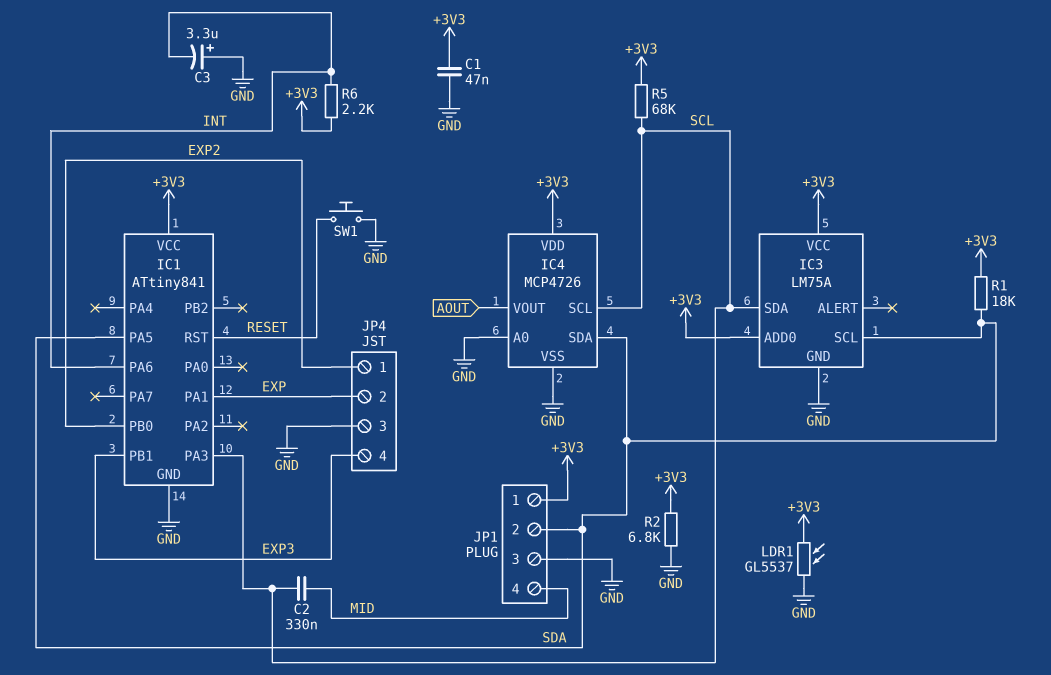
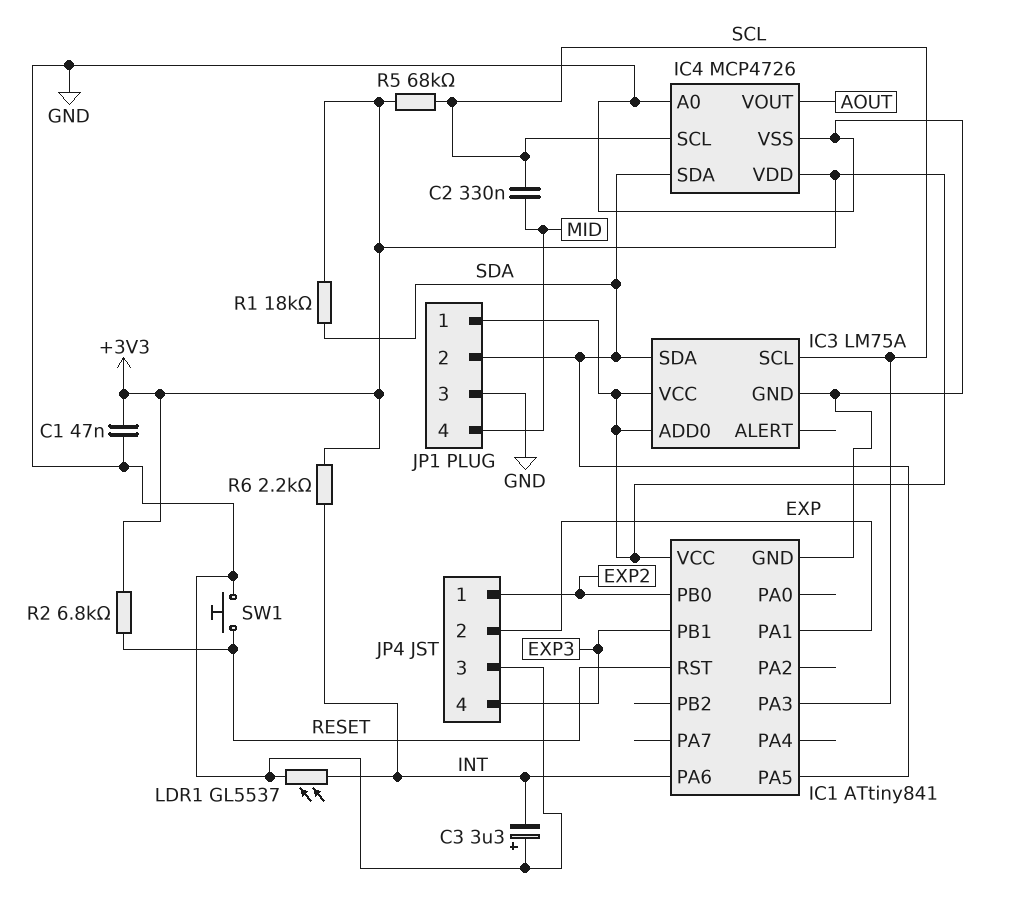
IC3 pin SCL: SDA -> SCL
IC3 pin SDA: SCL -> SDA
LDR1: GL5537 (+3V3, GND) -> GL5537 (GND, INT)
R2: 6.8k (+3V3, GND) -> 6.8k (+3V3, RESET)

